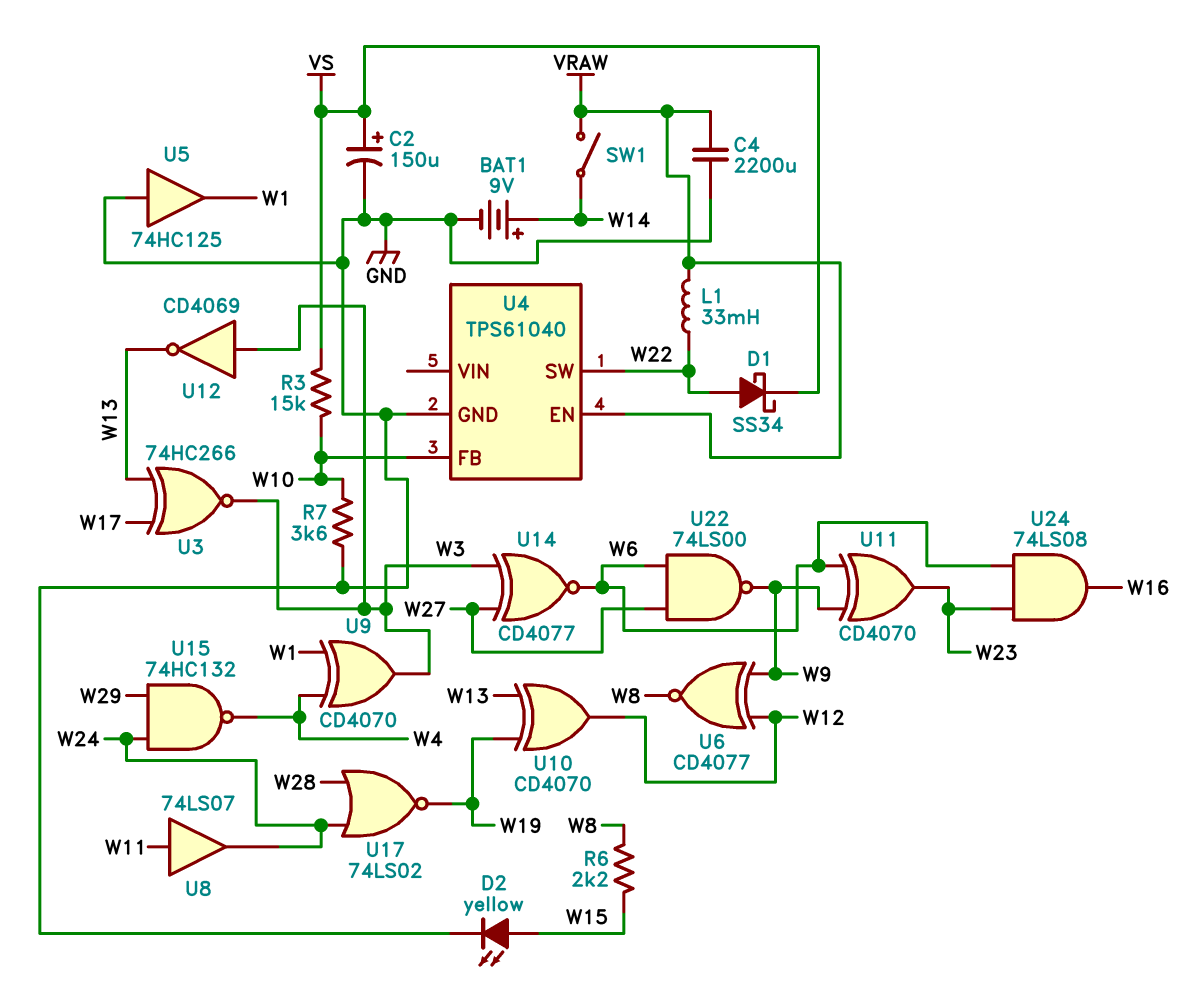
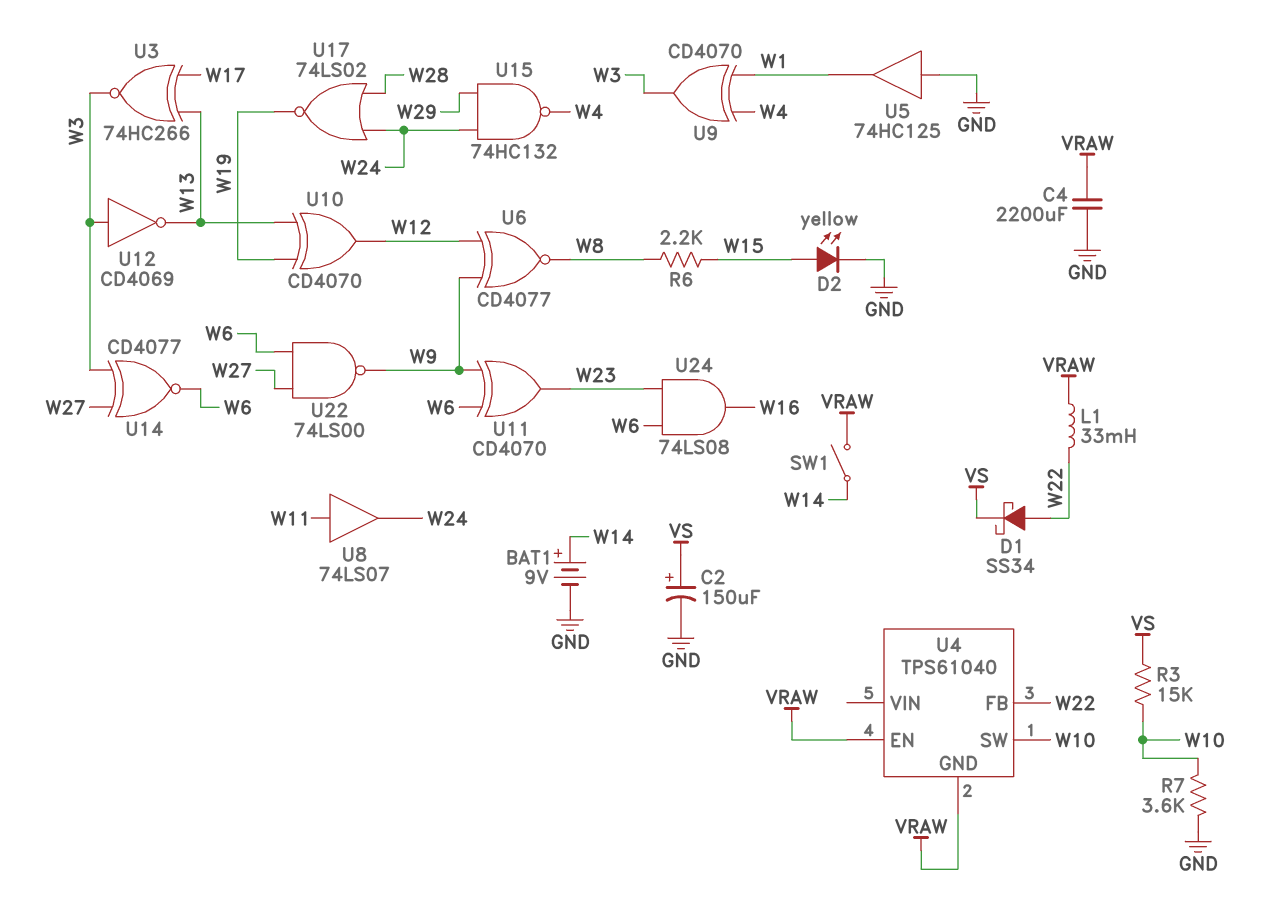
U4 pin FB: W10 -> W22
U4 pin GND: GND -> VRAW
U4 pin SW: W22 -> W10

